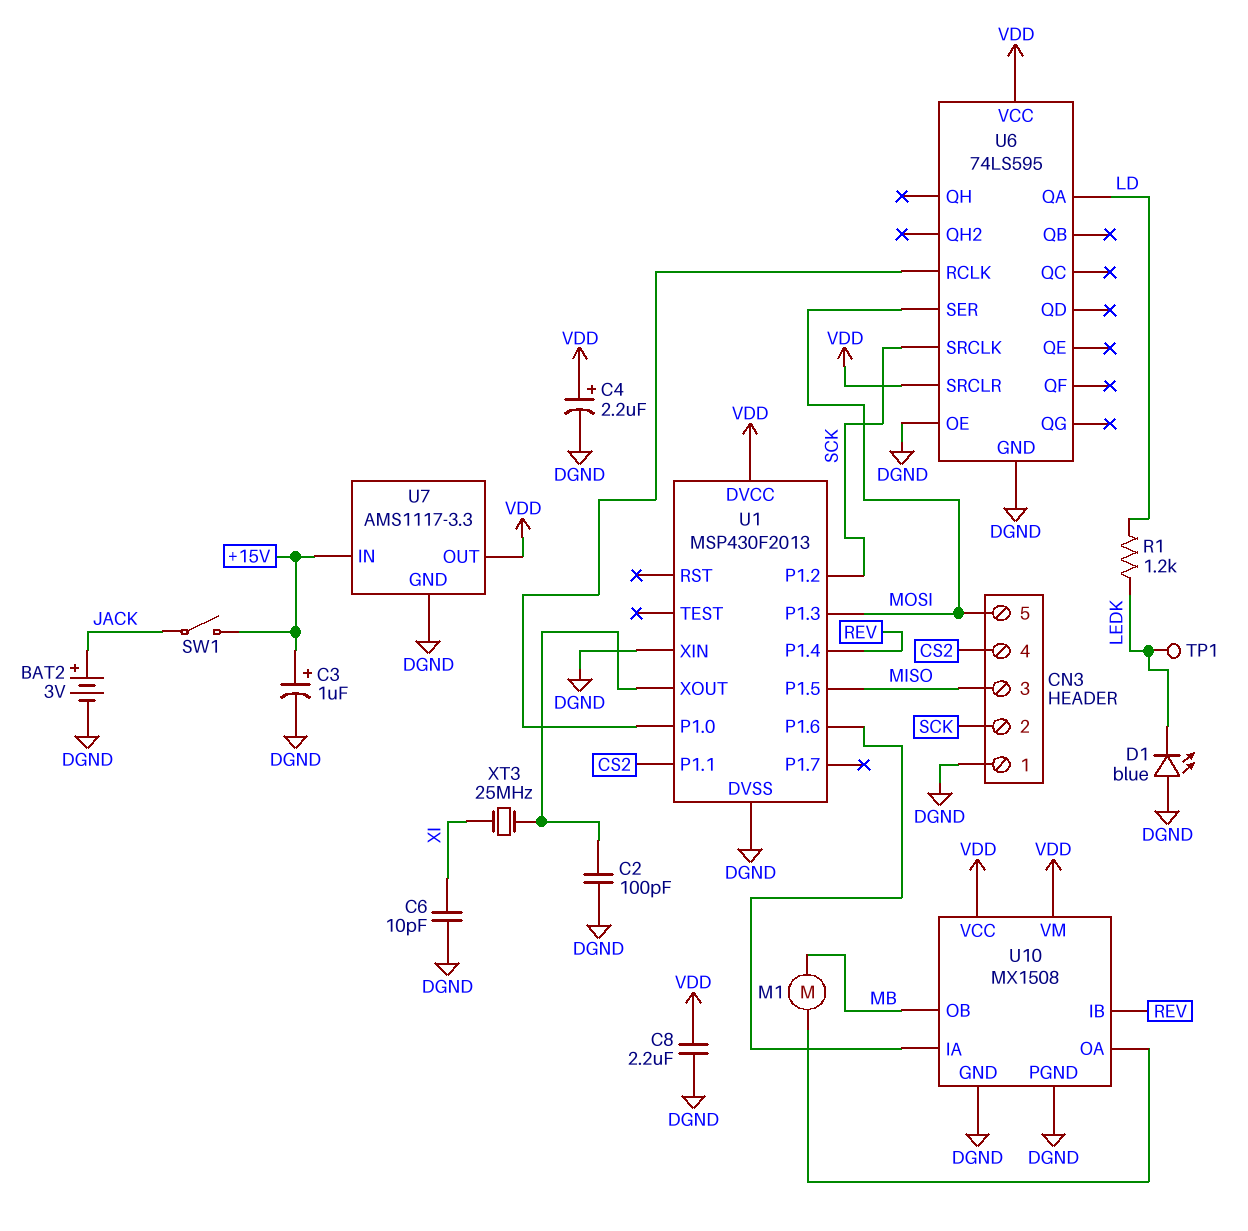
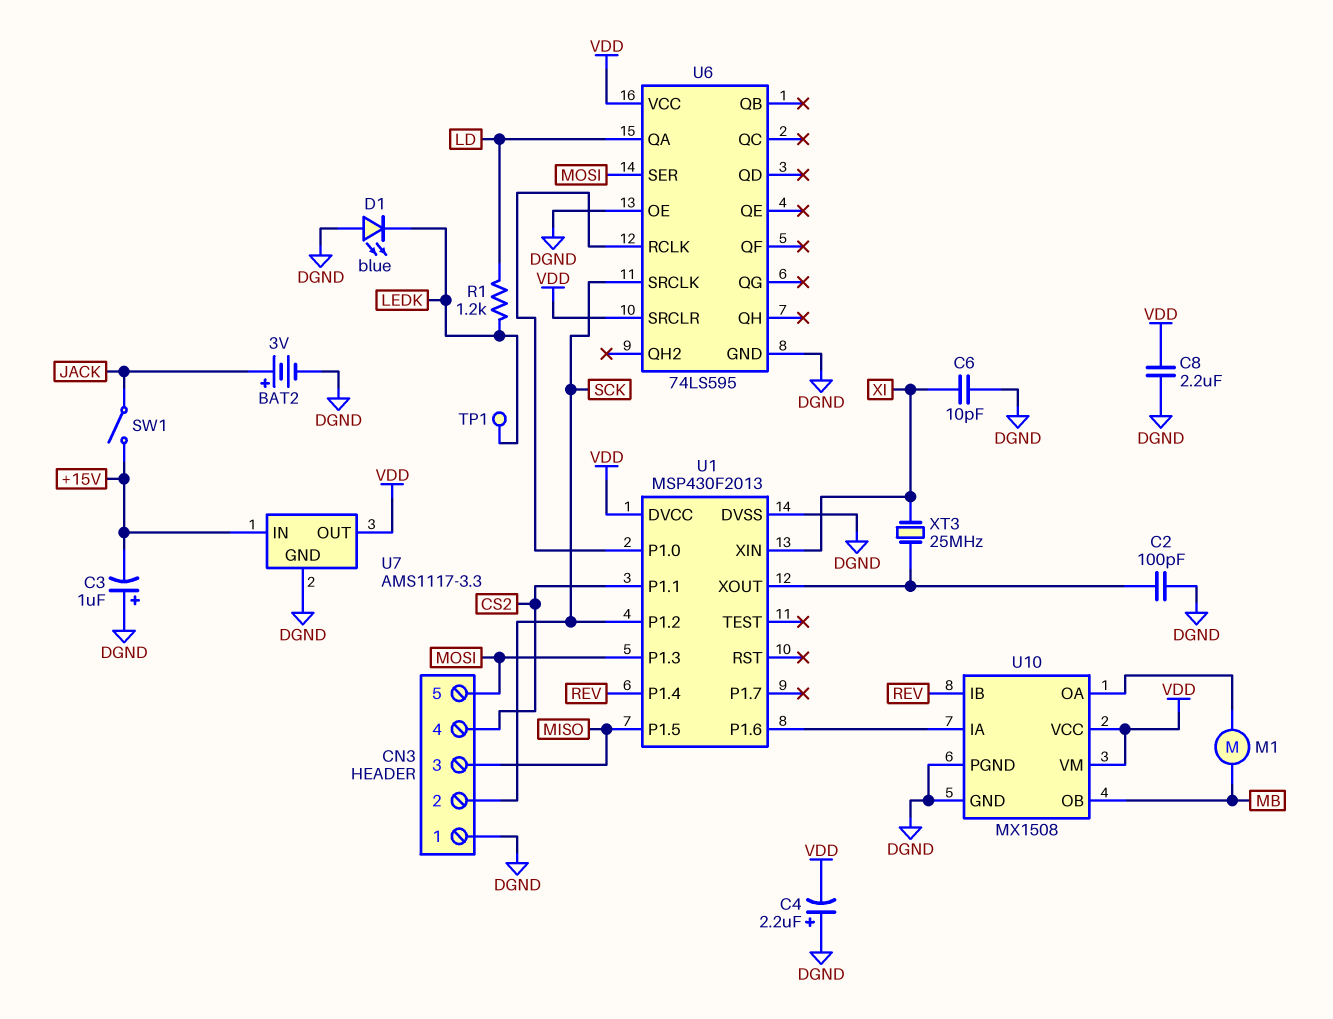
C3: 1uF (plus +15V, minus DGND) -> 1uF (plus DGND, minus +15V)
C4: 2.2uF (plus VDD, minus DGND) -> 2.2uF (plus DGND, minus VDD)
U1 pin XIN: DGND -> XI

